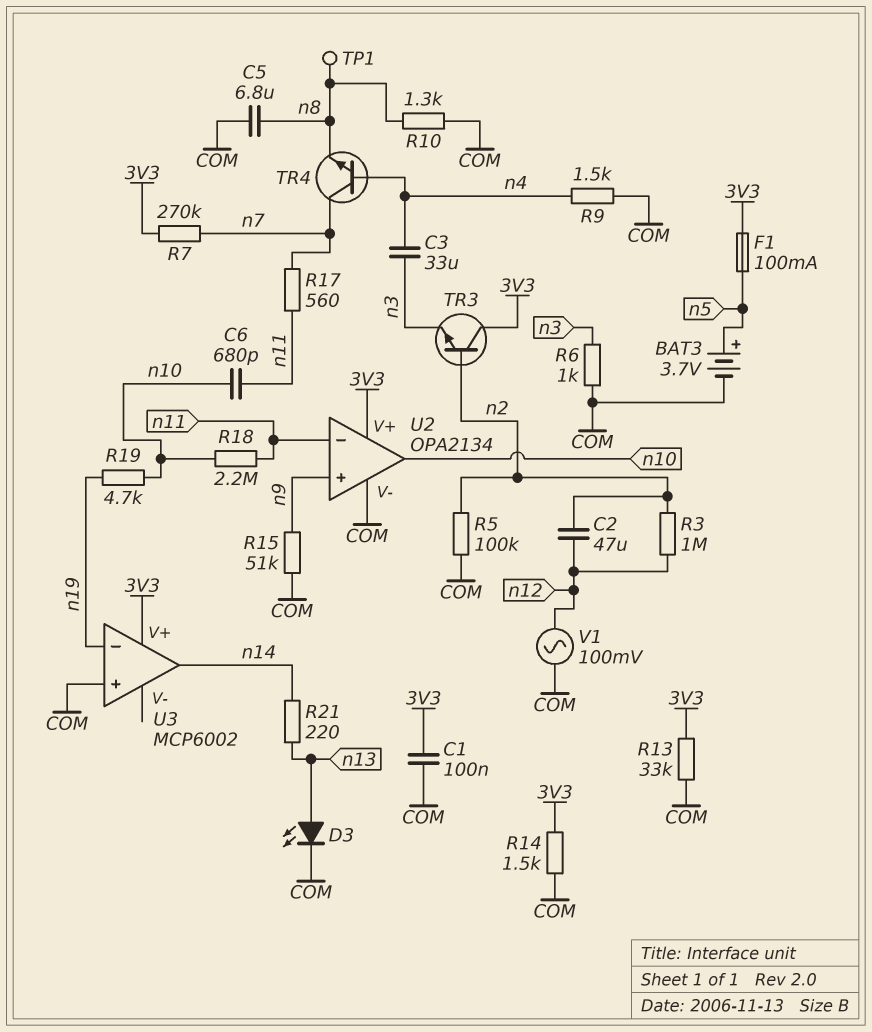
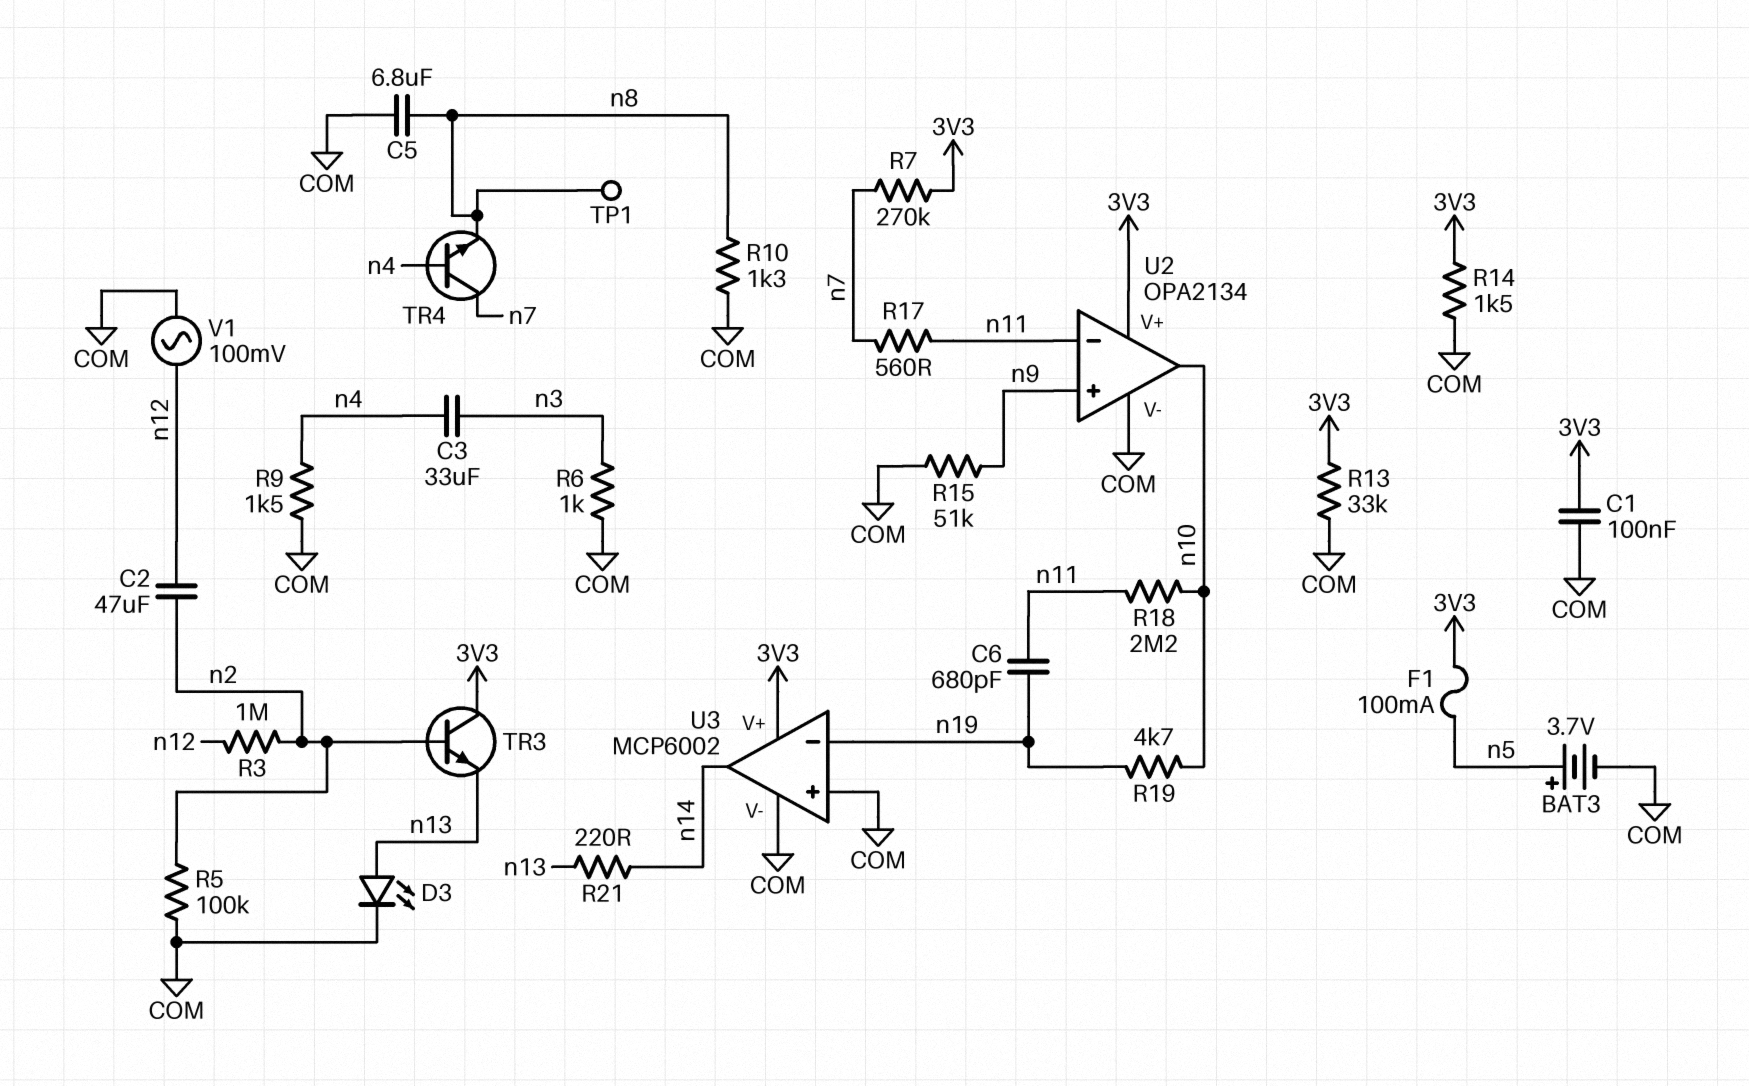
C6: 680pF (n10, n11) -> 680pF (n11, n19)
TR3: NPN (B n2, C 3V3, E n3) -> NPN (B n2, C 3V3, E n13)
U3 pin V-: none -> COM

